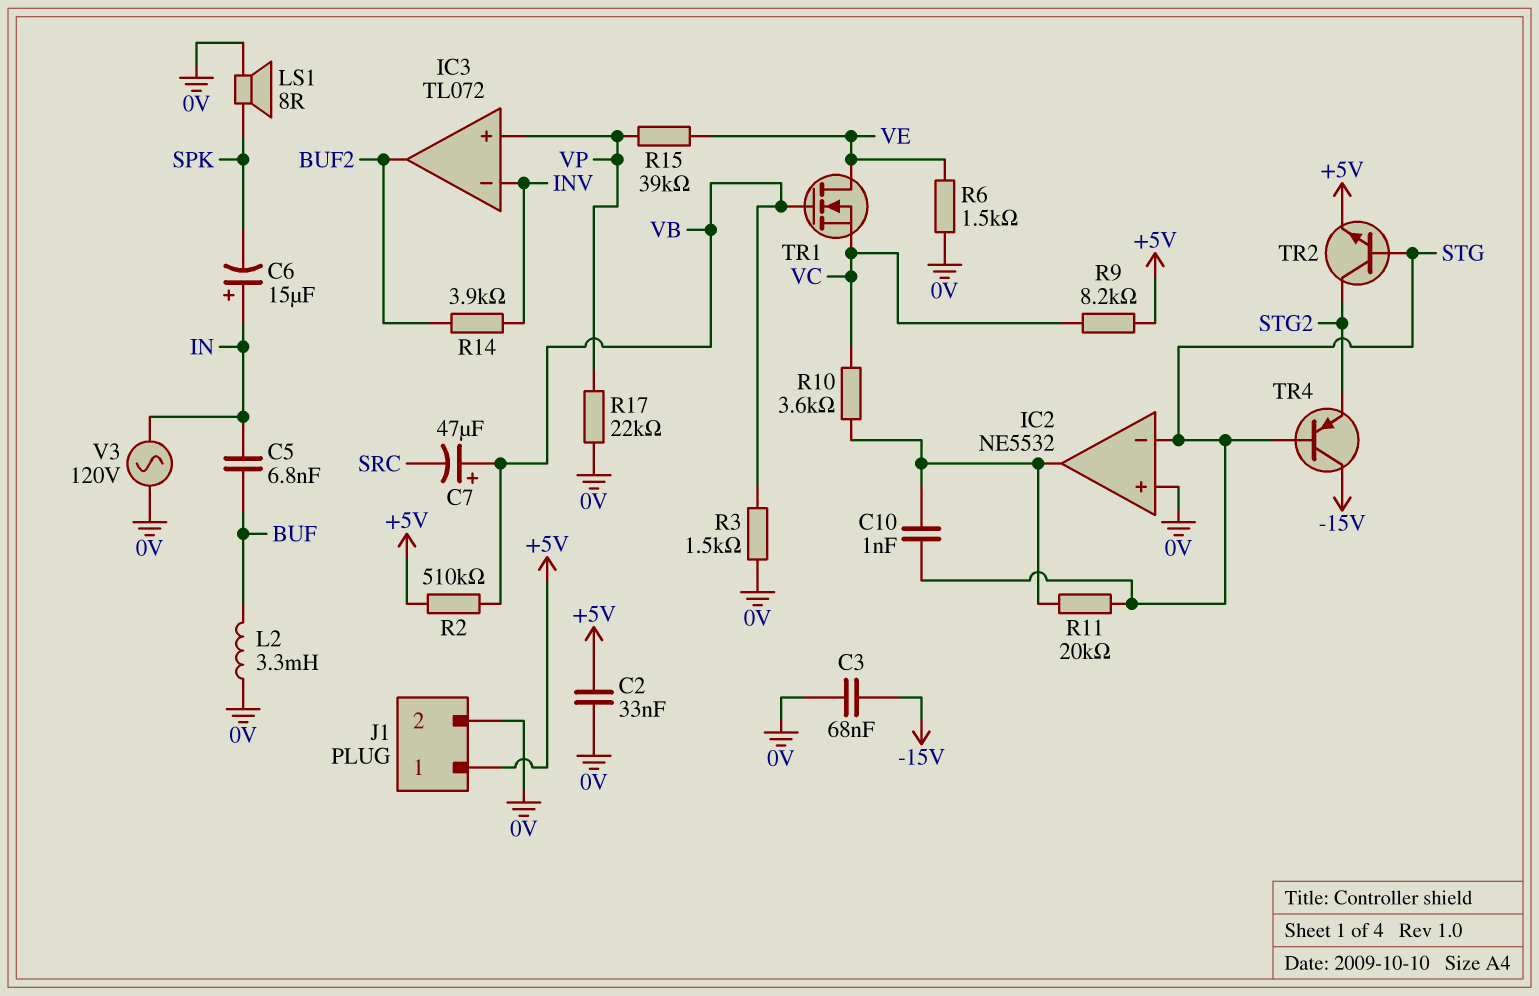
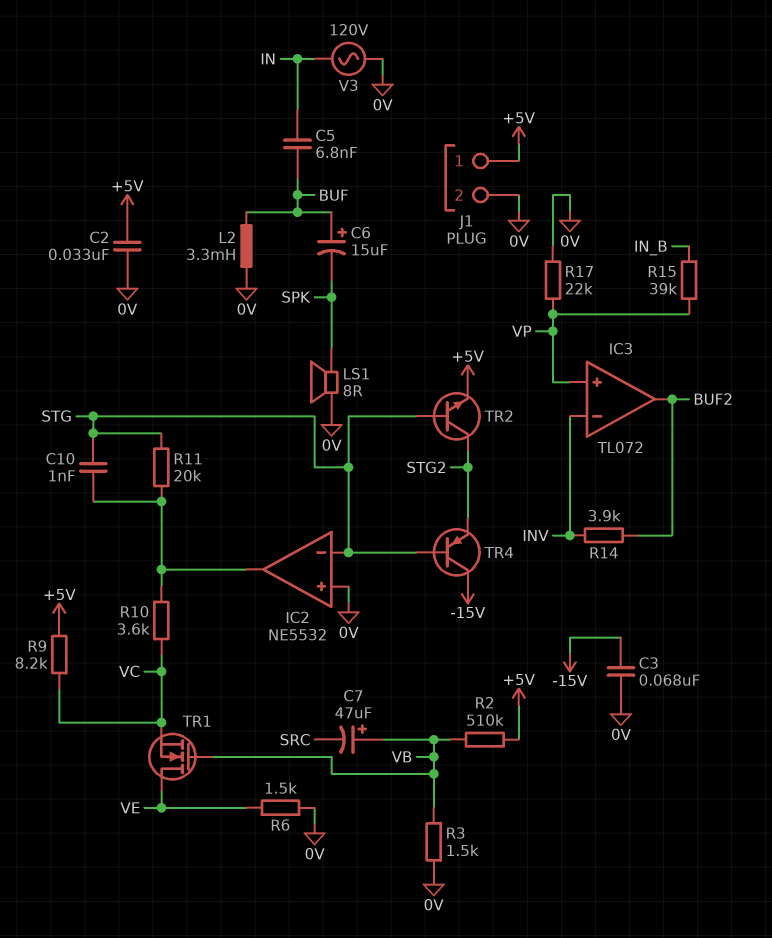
C6: 15uF (plus IN, minus SPK) -> 15uF (plus BUF, minus SPK)
R15: 39k (VE, VP) -> 39k (IN_B, VP)

